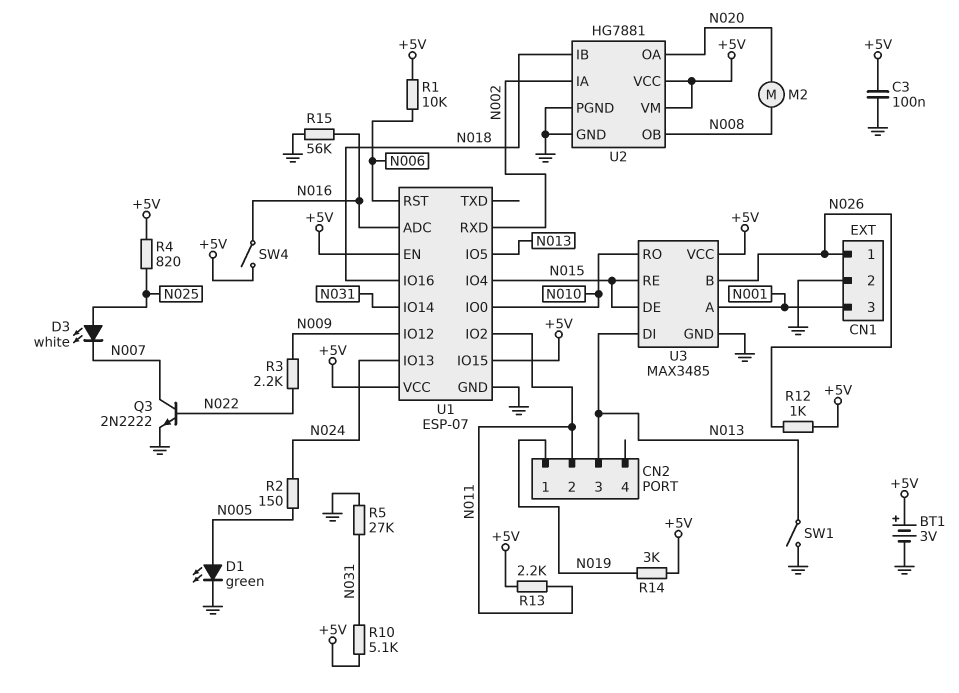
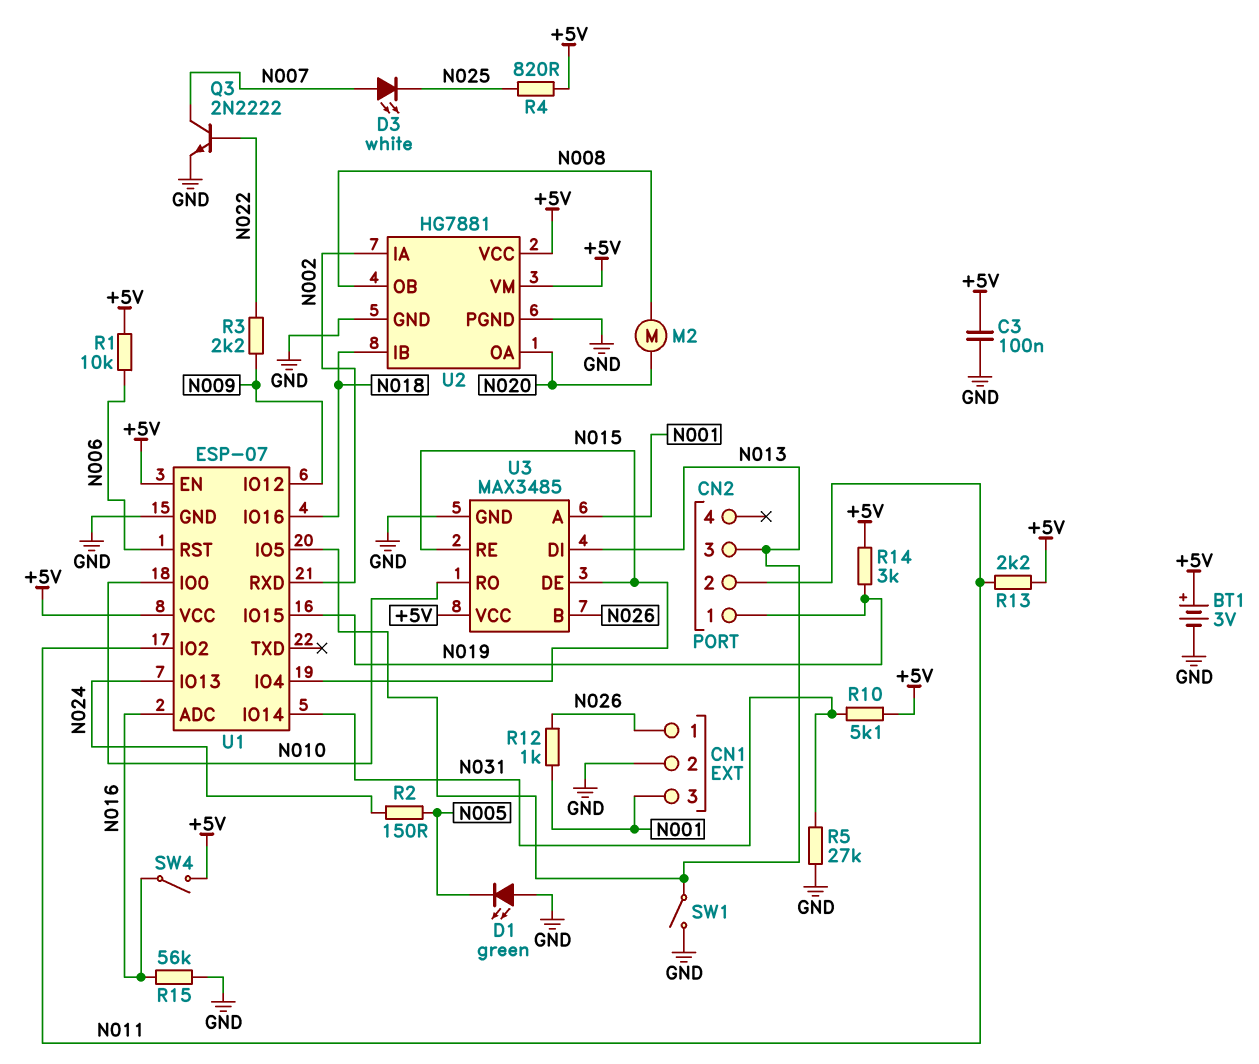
D1: LED green (A N005, K GND) -> LED green (A GND, K N005)
D3: LED white (A N025, K N007) -> LED white (A N007, K N025)
R12: 1k (+5V, N026) -> 1k (N001, N026)
U1 pin IO15: +5V -> N019

